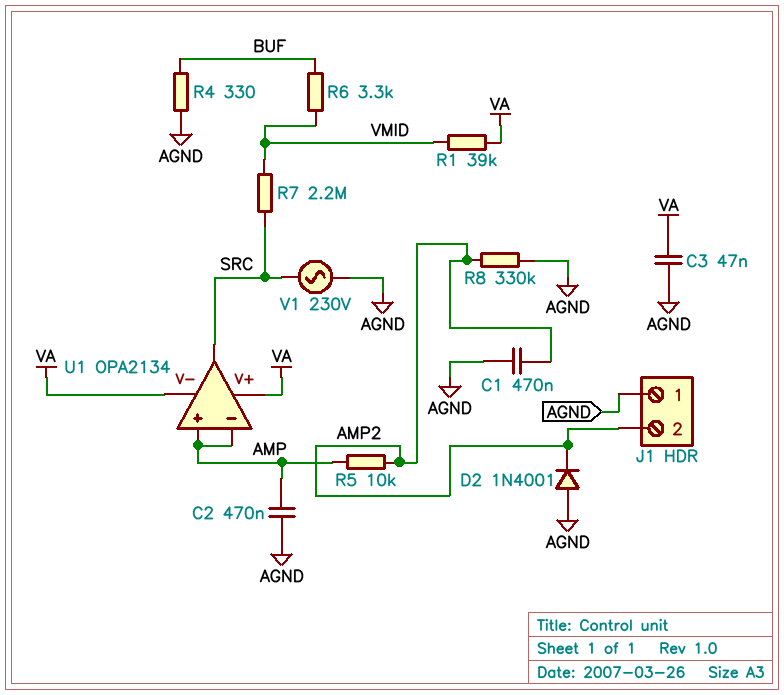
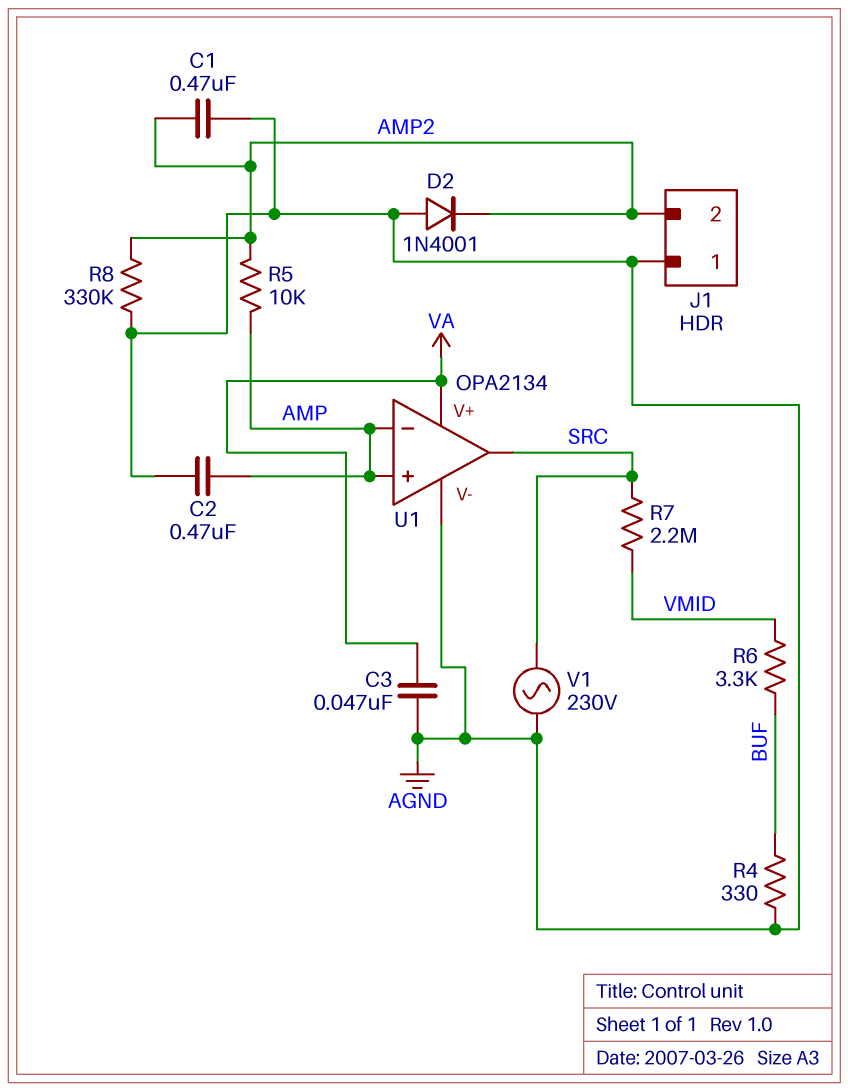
R1: 39k (VA, VMID) -> none
U1 pin V-: VA -> AGND

